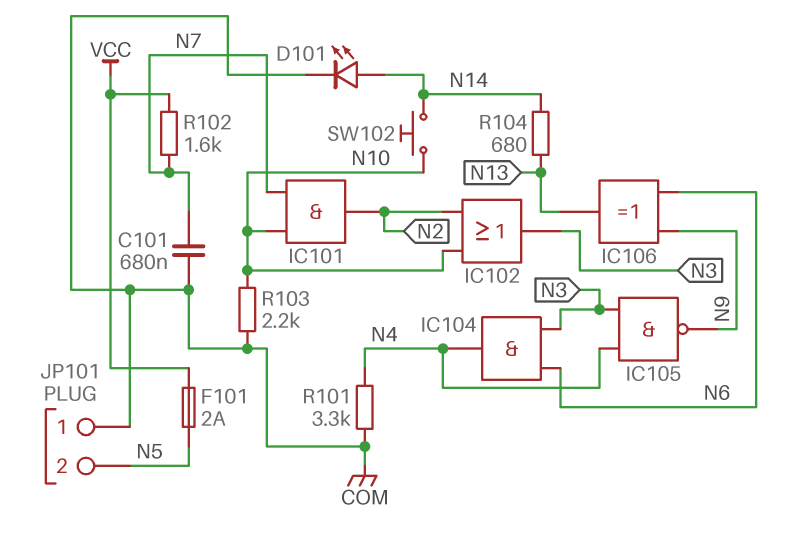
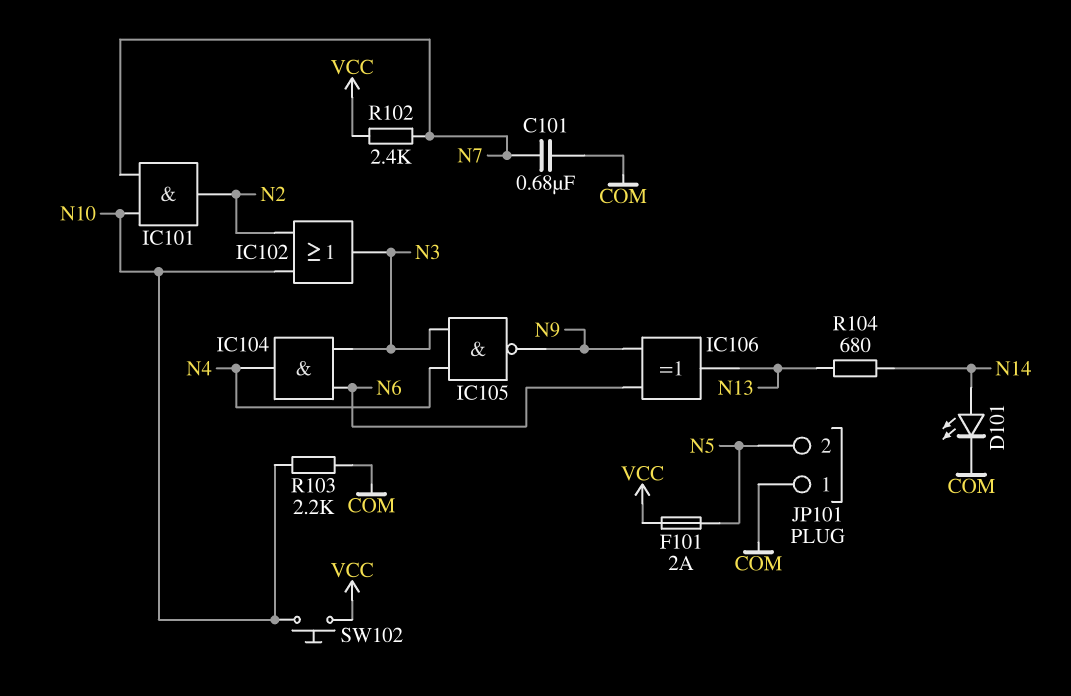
R101: 3.3k (COM, N4) -> none
R102: 1.6k (N7, VCC) -> 2.4k (N7, VCC)
SW102: button (N10, N14) -> button (N10, VCC)

